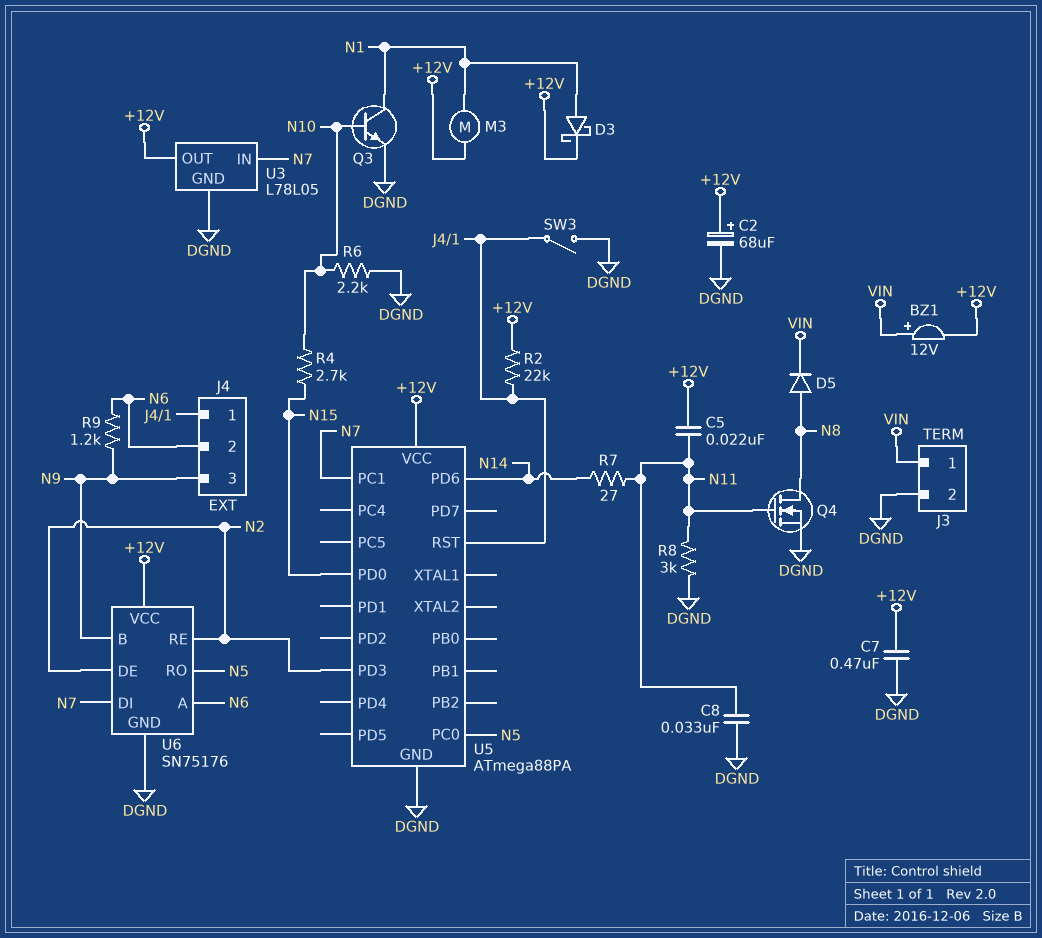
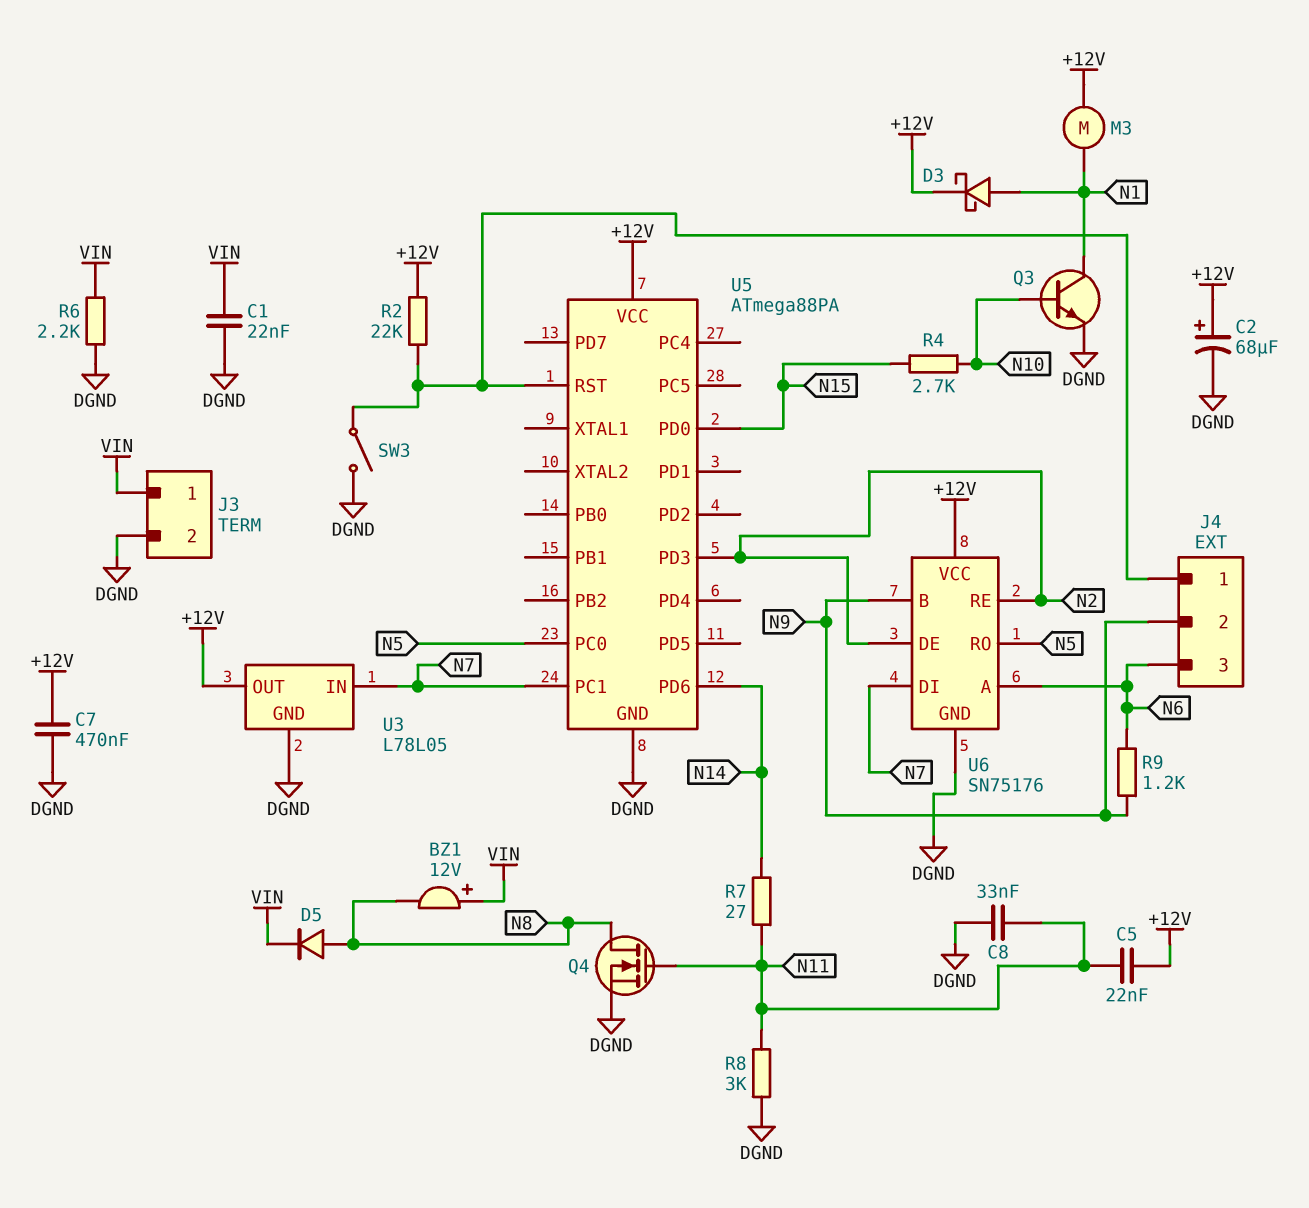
BZ1: buzzer 12V (plus VIN, minus +12V) -> buzzer 12V (plus VIN, minus N8)
C1: none -> 22nF (DGND, VIN)
J4 pin 2: N6 -> N9
J4 pin 3: N9 -> N6
R6: 2.2k (DGND, N10) -> 2.2k (DGND, VIN)

